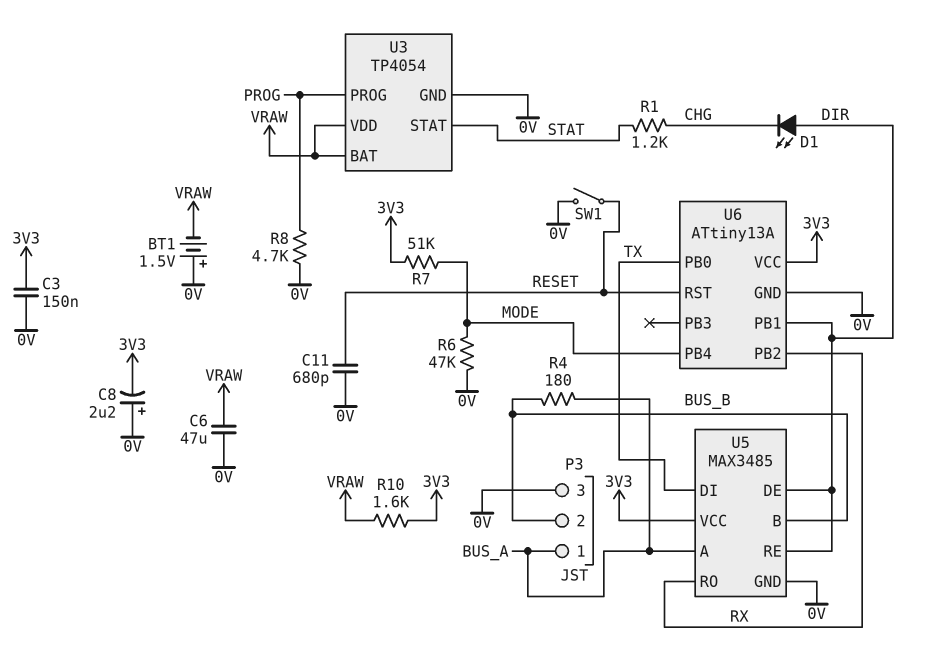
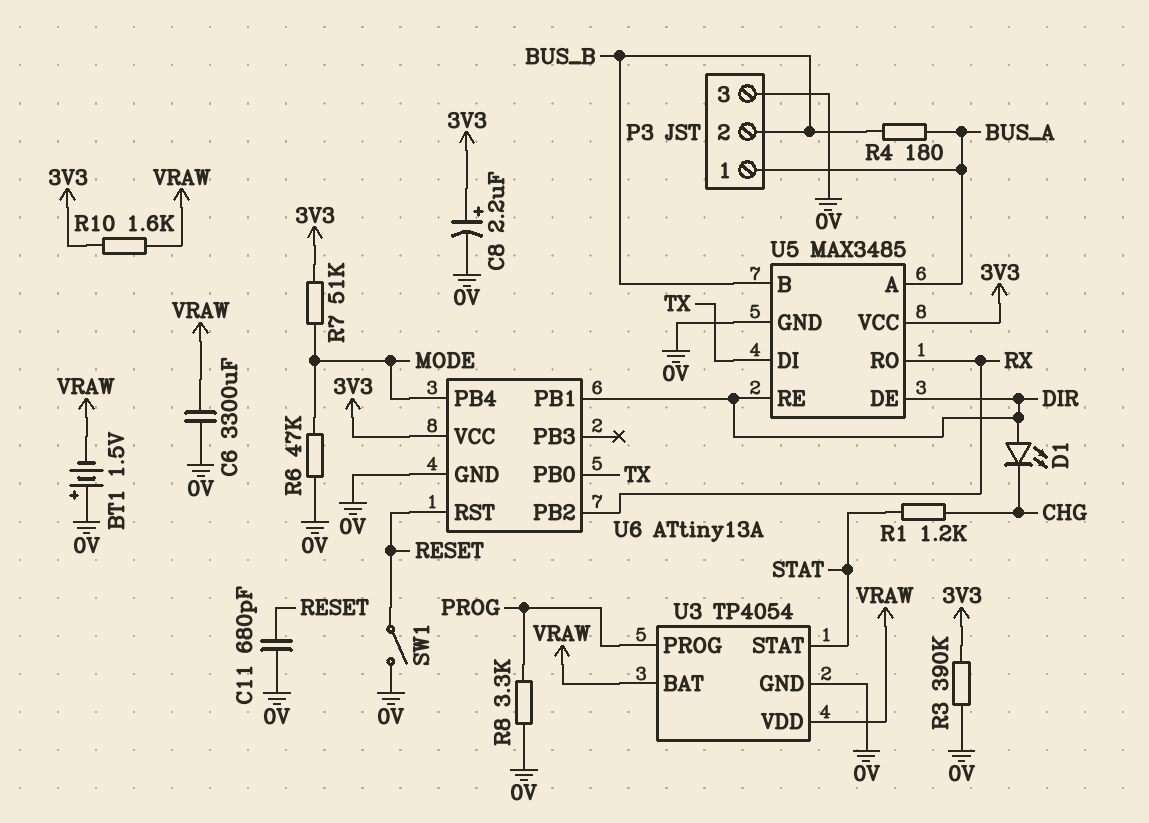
C3: 150nF (0V, 3V3) -> none
C6: 47uF (0V, VRAW) -> 3300uF (0V, VRAW)
C8: 2.2uF (plus 0V, minus 3V3) -> 2.2uF (plus 3V3, minus 0V)
R3: none -> 390k (0V, 3V3)
R8: 4.7k (0V, PROG) -> 3.3k (0V, PROG)

